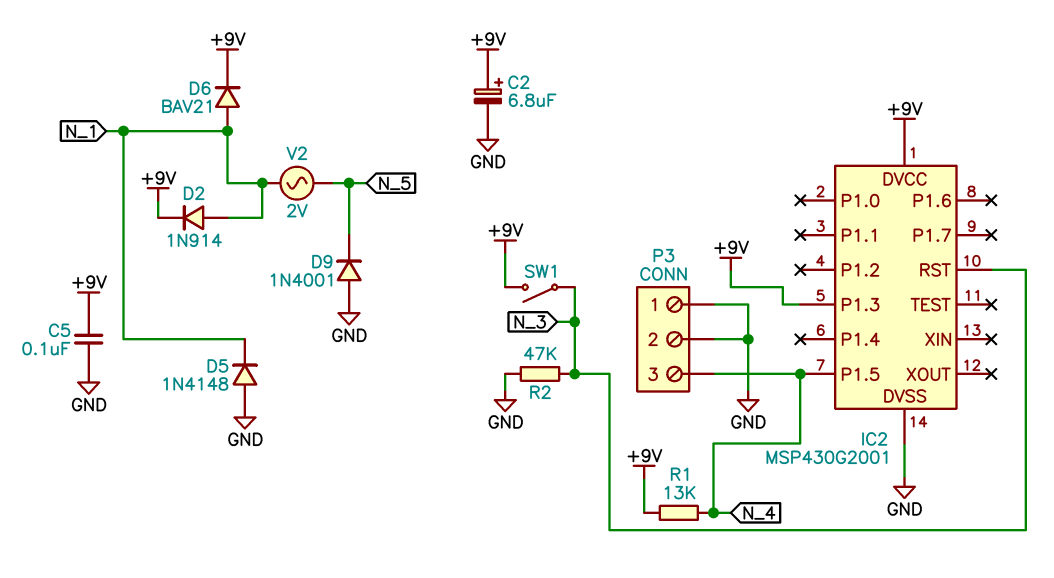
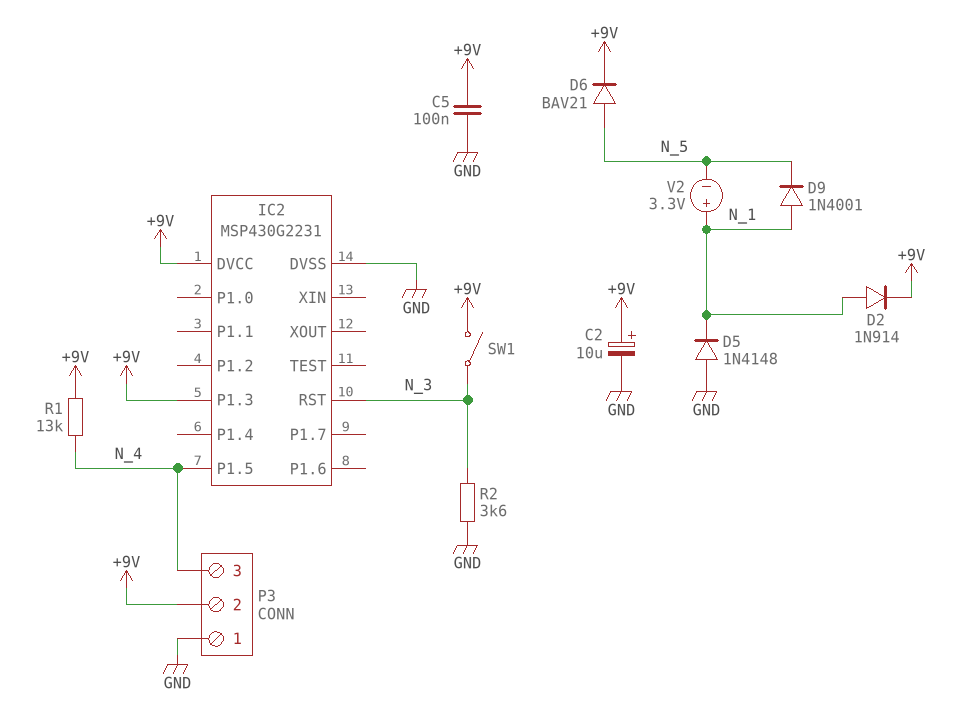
C2: 6.8uF (plus +9V, minus GND) -> 10uF (plus +9V, minus GND)
D6: diode BAV21 (A N_1, K +9V) -> diode BAV21 (A N_5, K +9V)
D9: diode 1N4001 (A GND, K N_5) -> diode 1N4001 (A N_1, K N_5)
IC2: MSP430G2001 -> MSP430G2231
P3 pin 2: GND -> +9V
R2: 47k (GND, N_3) -> 3.6k (GND, N_3)
V2: AC 2V (N_1, N_5) -> 3.3V (plus N_1, minus N_5)

